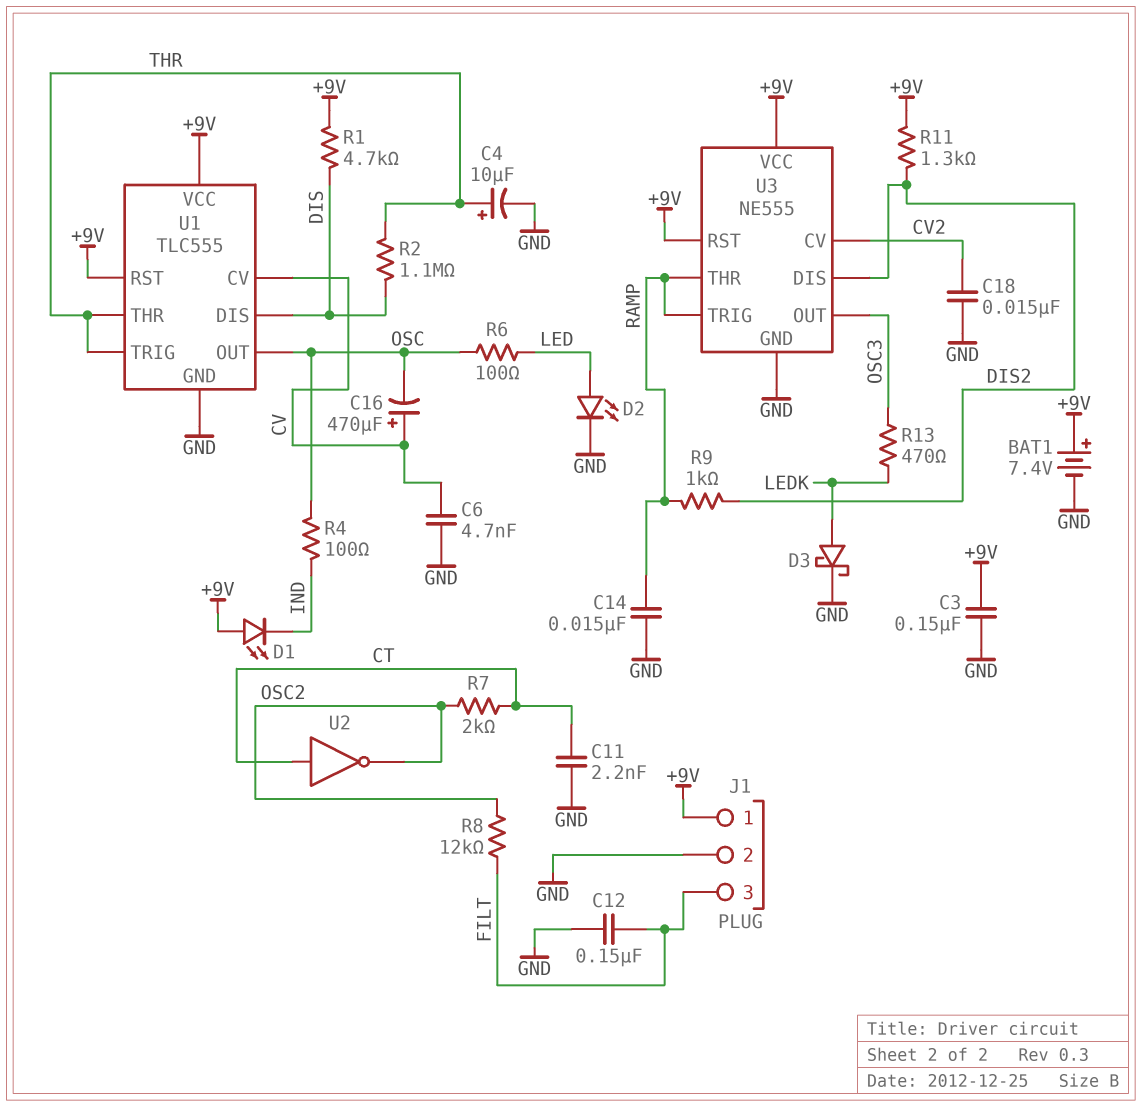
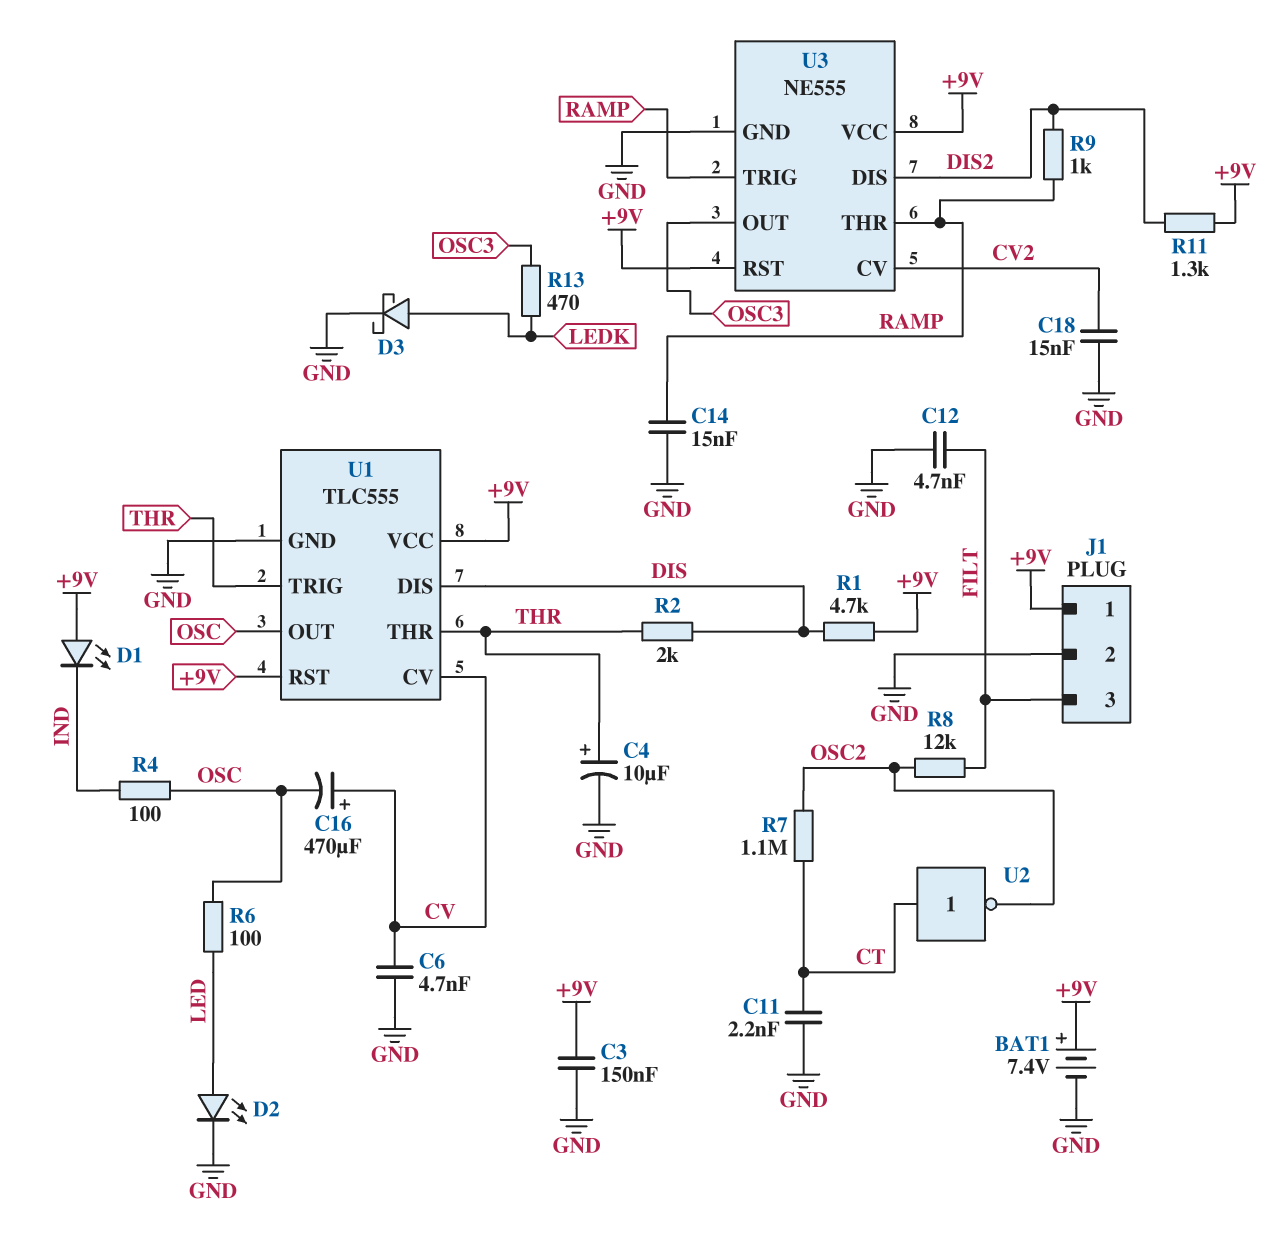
C12: 150nF (FILT, GND) -> 4.7nF (FILT, GND)
R2: 1.1M (DIS, THR) -> 2k (DIS, THR)
R7: 2k (CT, OSC2) -> 1.1M (CT, OSC2)

